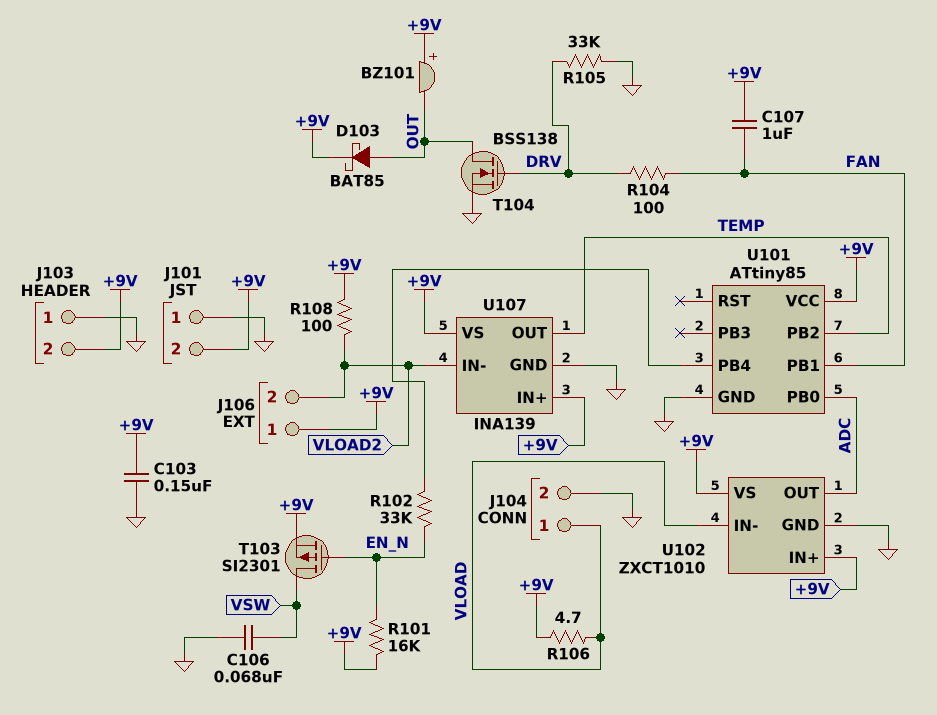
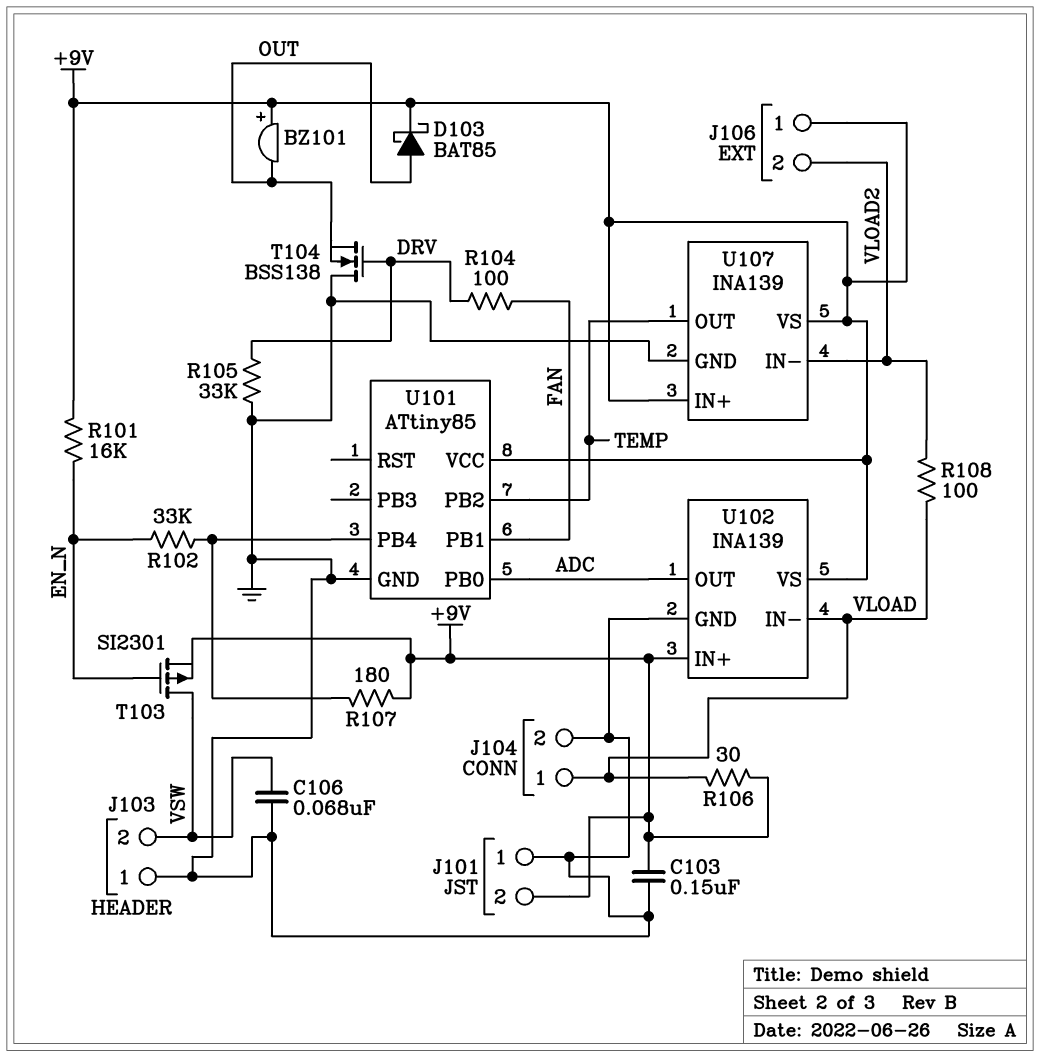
C107: 1uF (+9V, FAN) -> none
J103 pin 2: +9V -> VSW
R106: 4.7 (+9V, VLOAD) -> 30 (+9V, VLOAD)
R107: none -> 180 (+9V, U101/PB4)
R108: 100 (+9V, VLOAD2) -> 100 (VLOAD, VLOAD2)
T104: NMOS BSS138 (G DRV, D OUT, S GND) -> NMOS BSS138 (G DRV, D GND, S OUT)
U102: ZXCT1010 -> INA139

